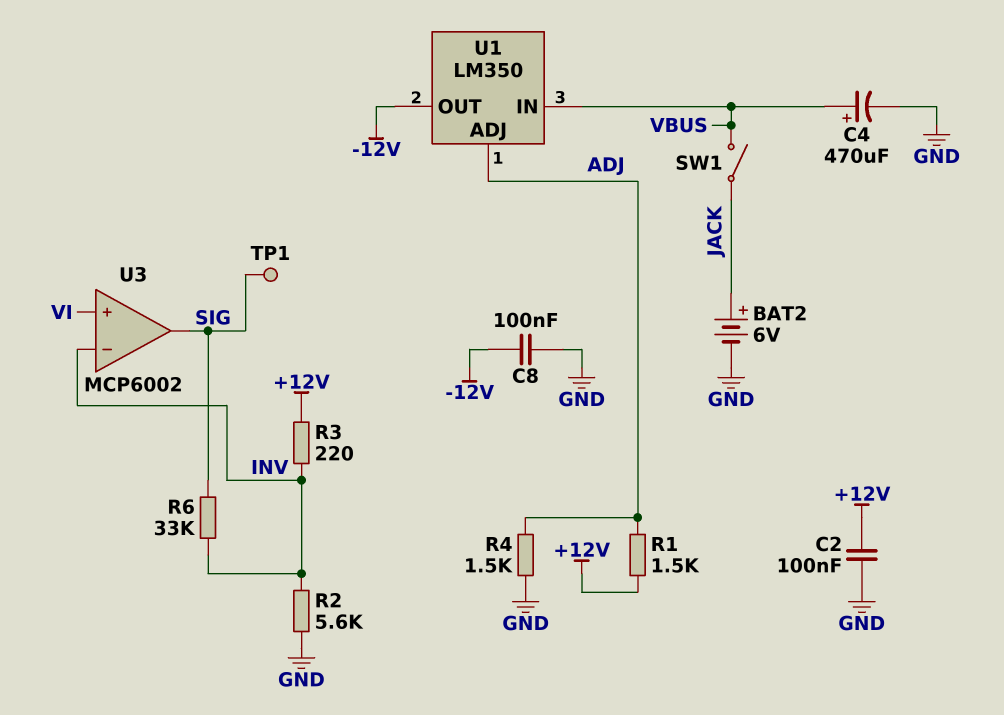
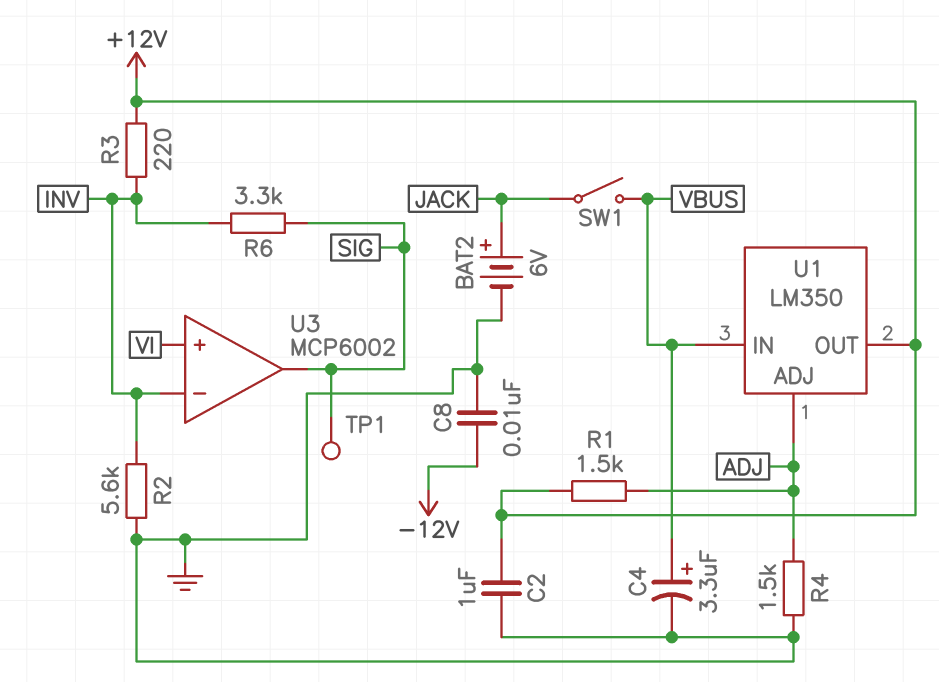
C2: 100nF (+12V, GND) -> 1uF (+12V, GND)
C4: 470uF (plus VBUS, minus GND) -> 3.3uF (plus VBUS, minus GND)
C8: 100nF (-12V, GND) -> 10nF (-12V, GND)
R6: 33k (INV, SIG) -> 3.3k (INV, SIG)
U1 pin OUT: -12V -> +12V

